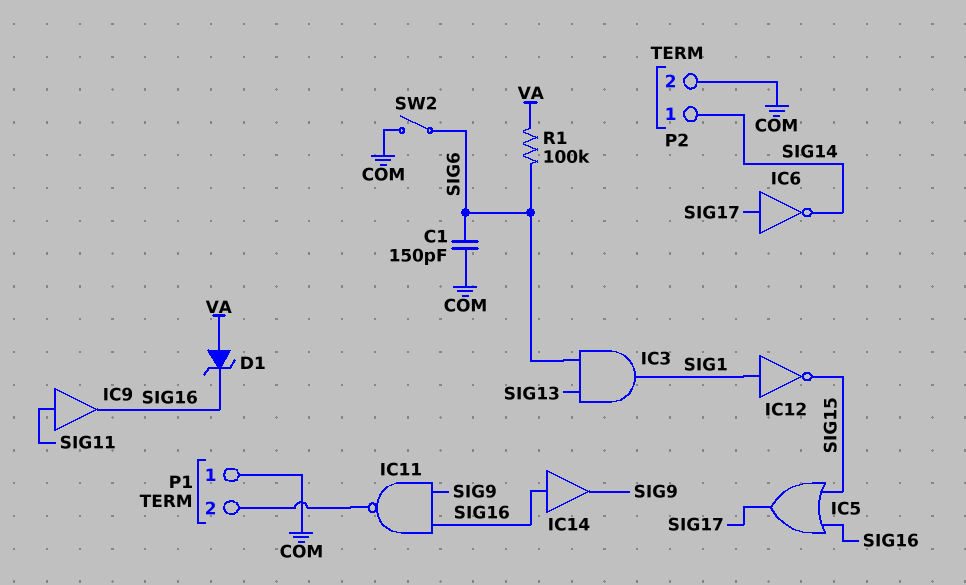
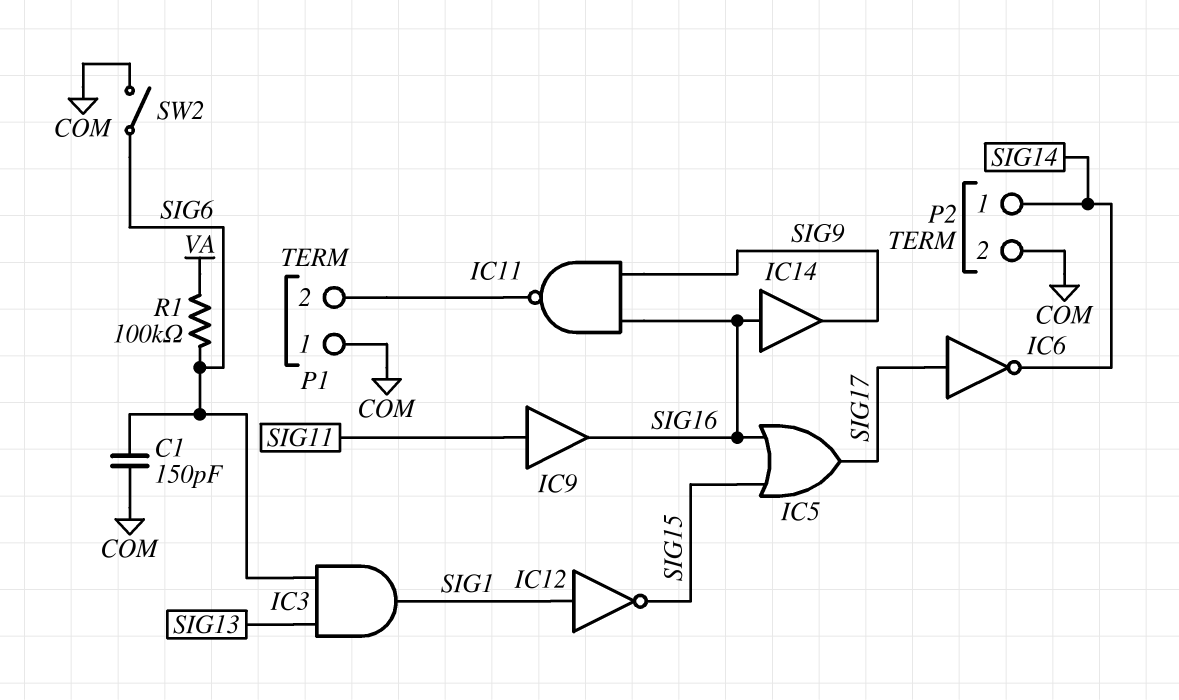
D1: zener (A VA, K SIG16) -> none

